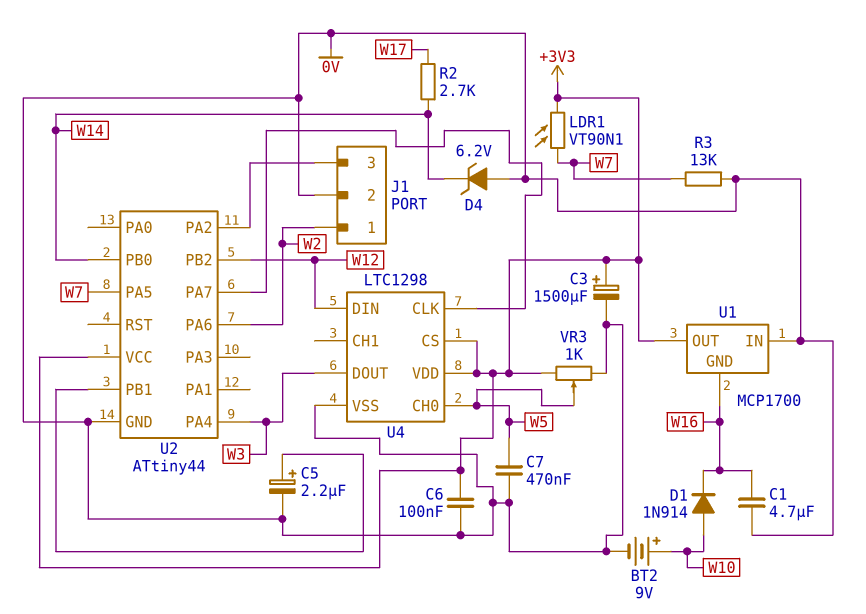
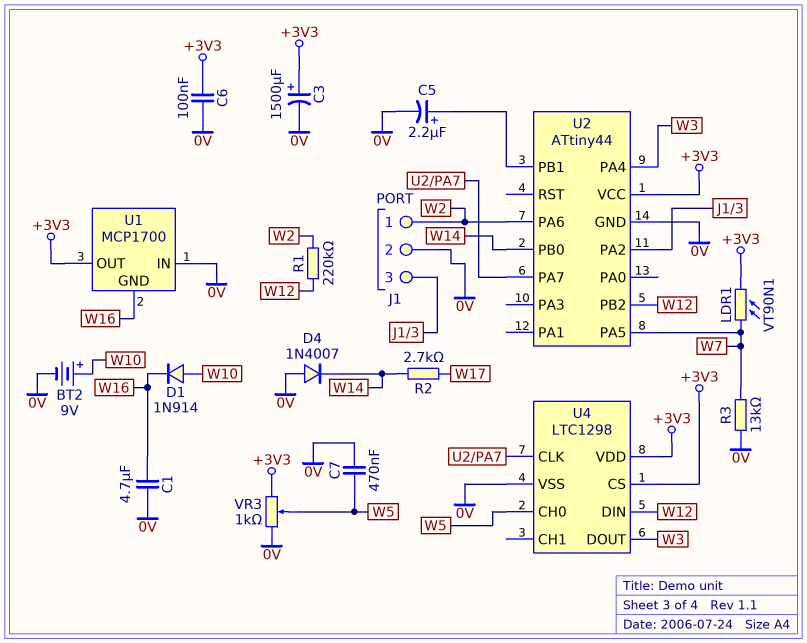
D4: zener 6.2V (A 0V, K W14) -> diode 1N4007 (A 0V, K W14)
R1: none -> 220k (W2, W12)

